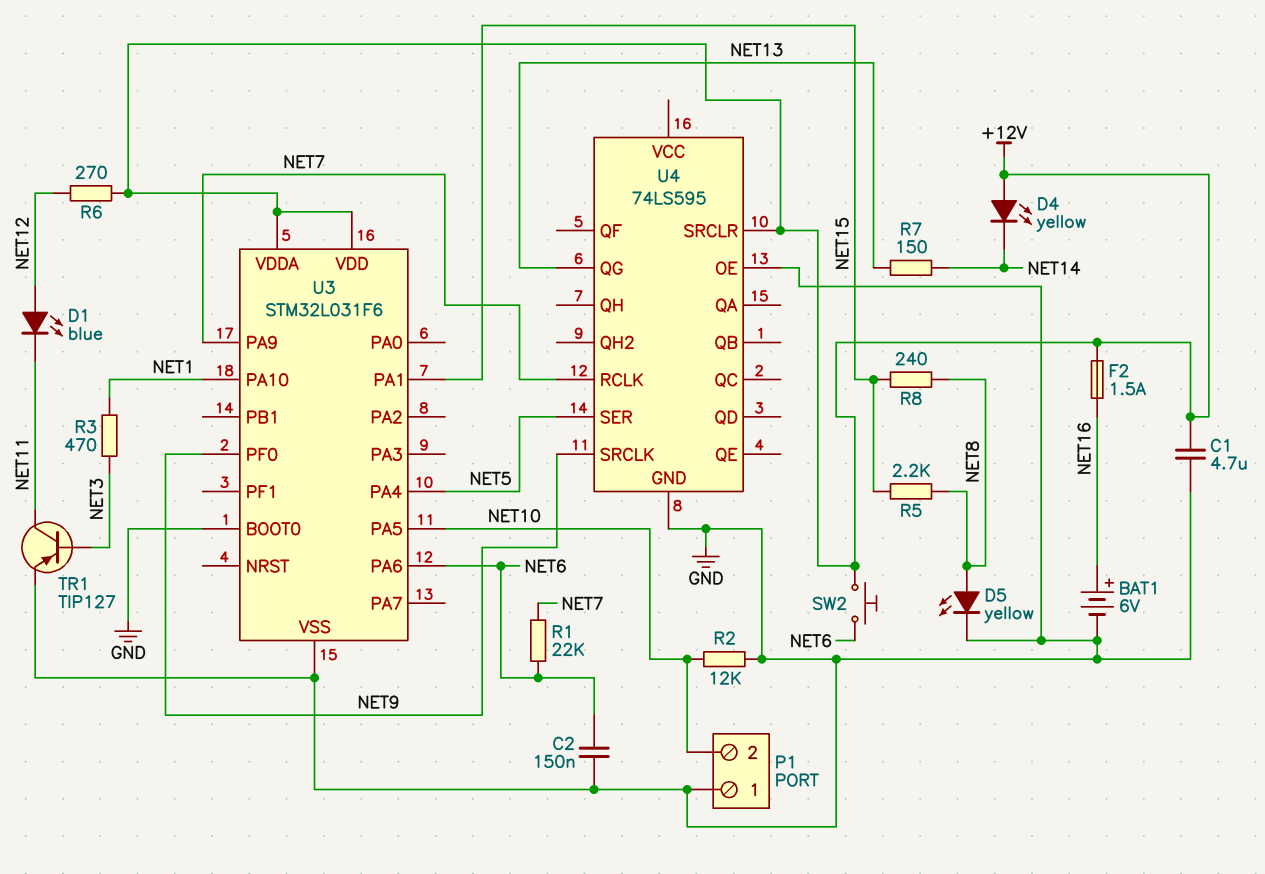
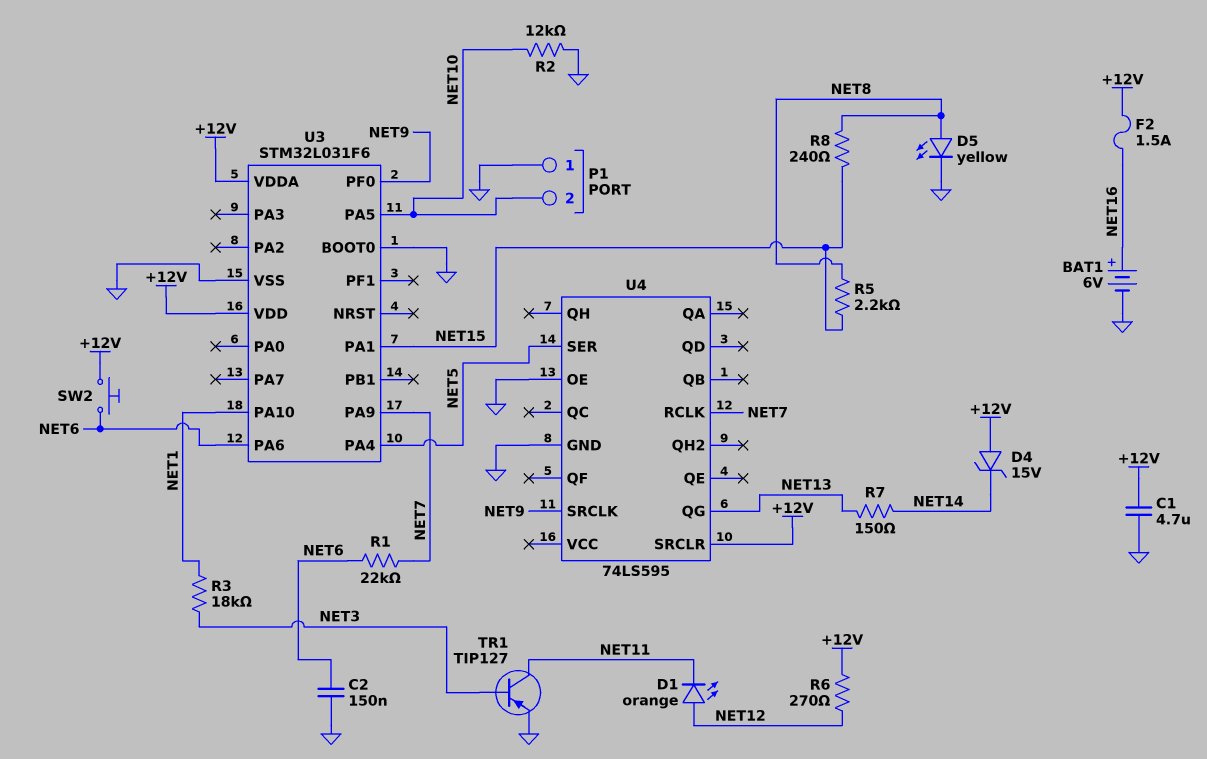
D1: LED blue (A NET12, K NET11) -> LED orange (A NET12, K NET11)
D4: LED yellow (A +12V, K NET14) -> zener 15V (A +12V, K NET14)
R3: 470 (NET1, NET3) -> 18k (NET1, NET3)

